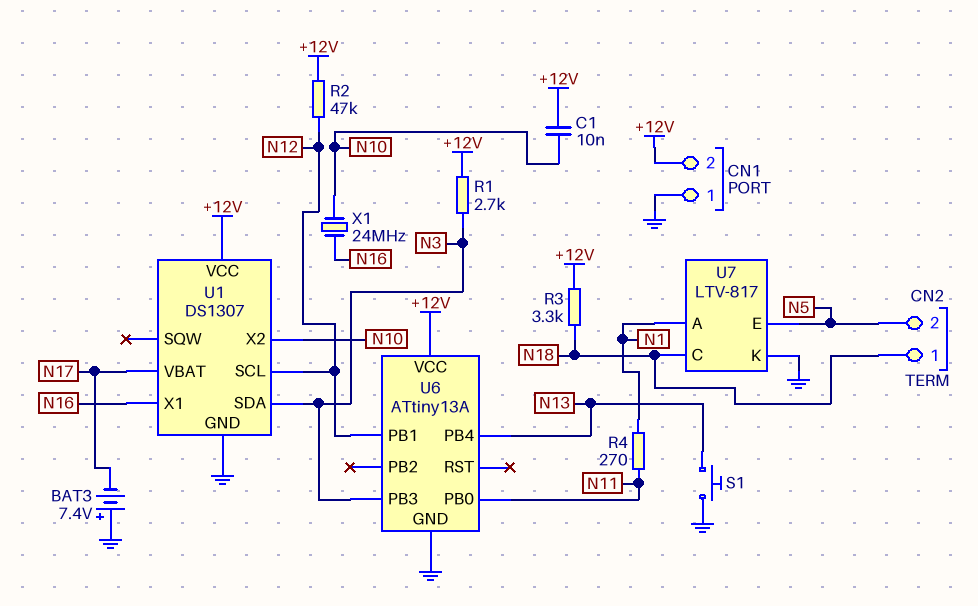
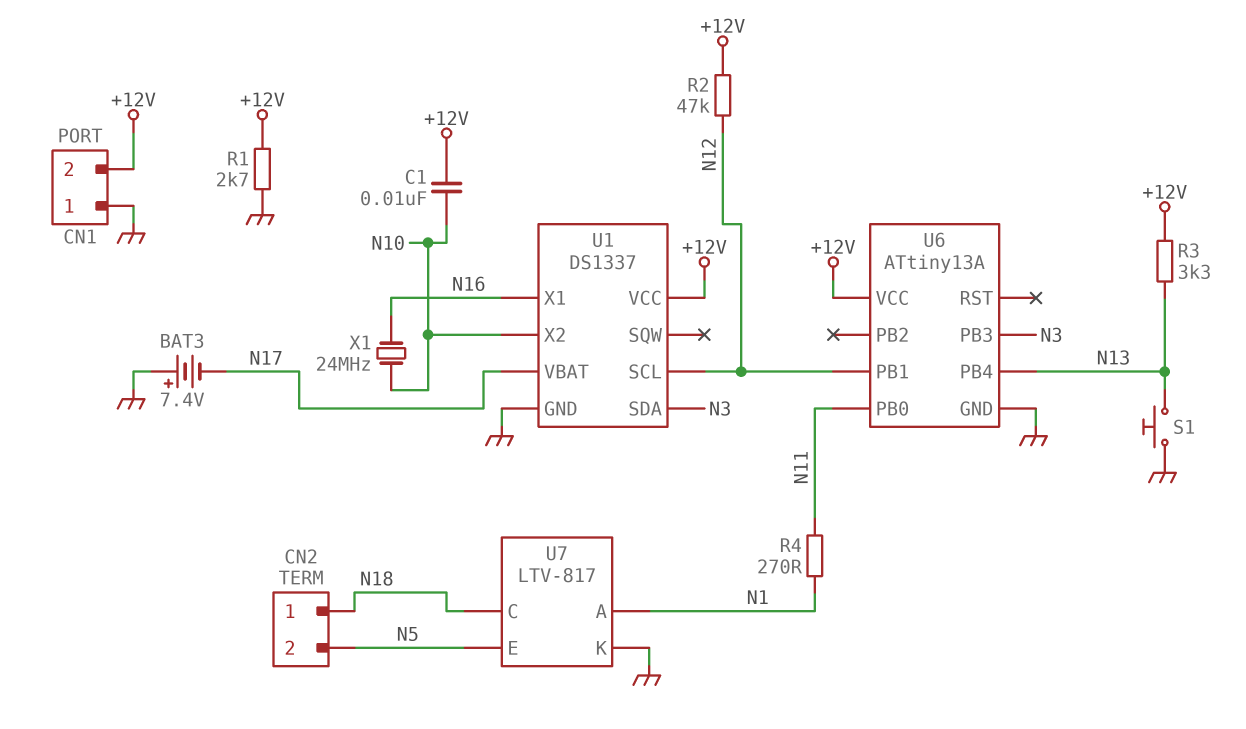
R1: 2.7k (+12V, N3) -> 2.7k (+12V, GND)
R3: 3.3k (+12V, N18) -> 3.3k (+12V, N13)
U1: DS1307 -> DS1337

